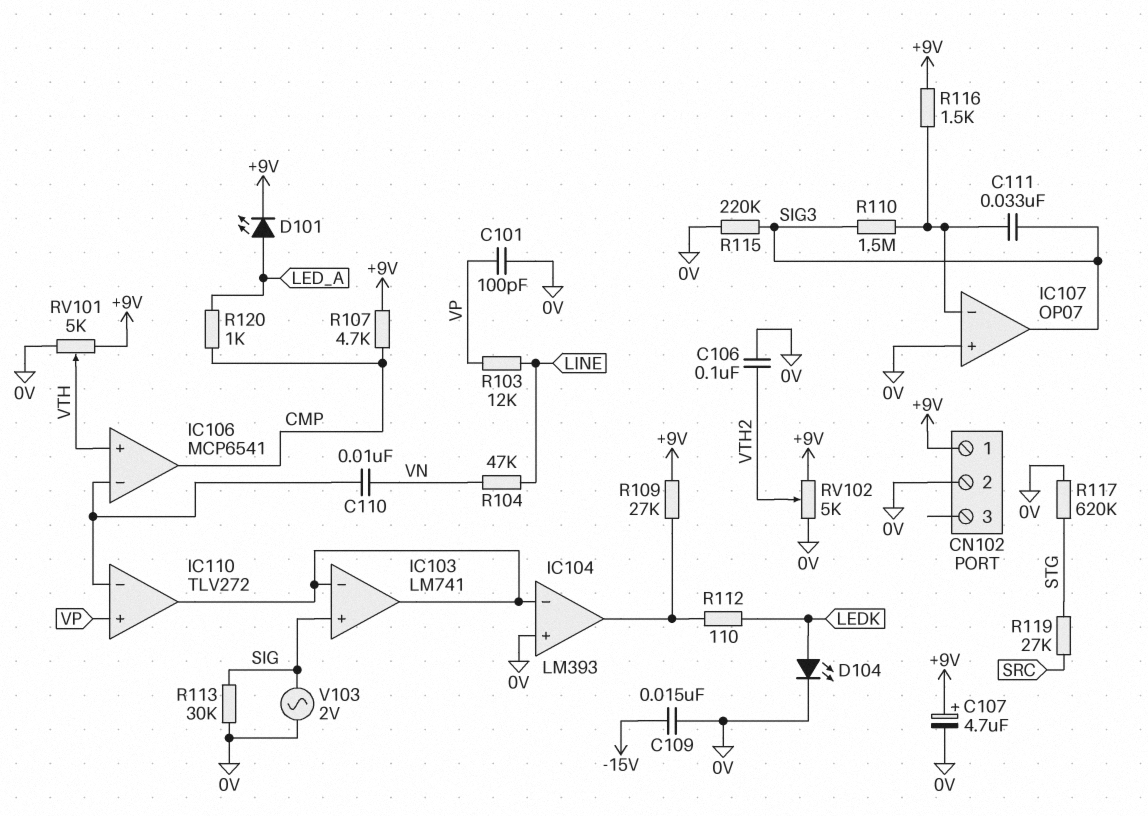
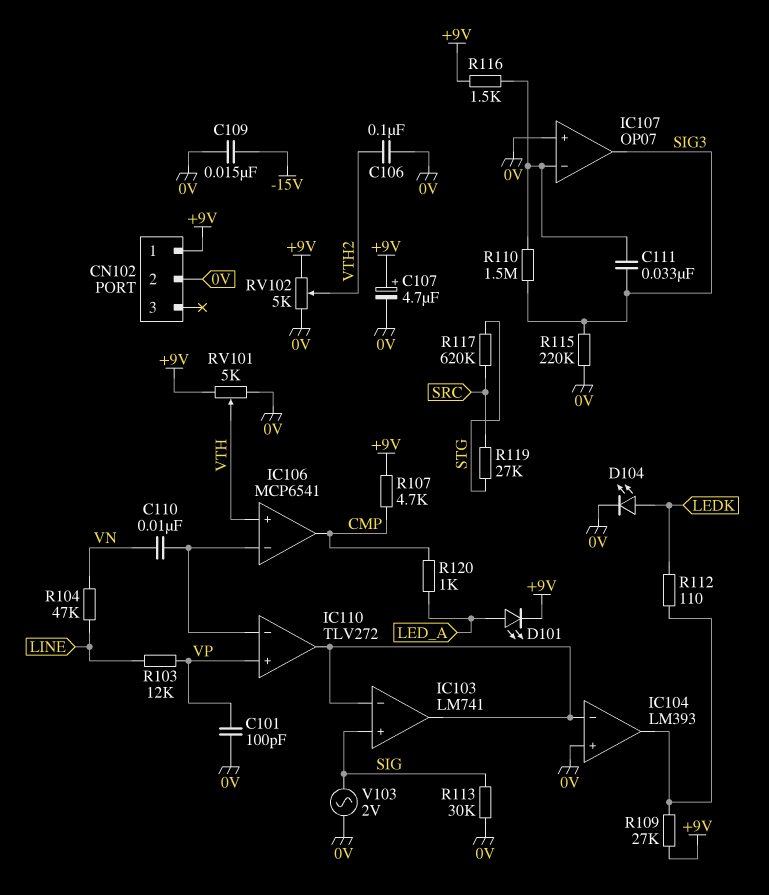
R117: 620k (0V, STG) -> 620k (SRC, STG)

